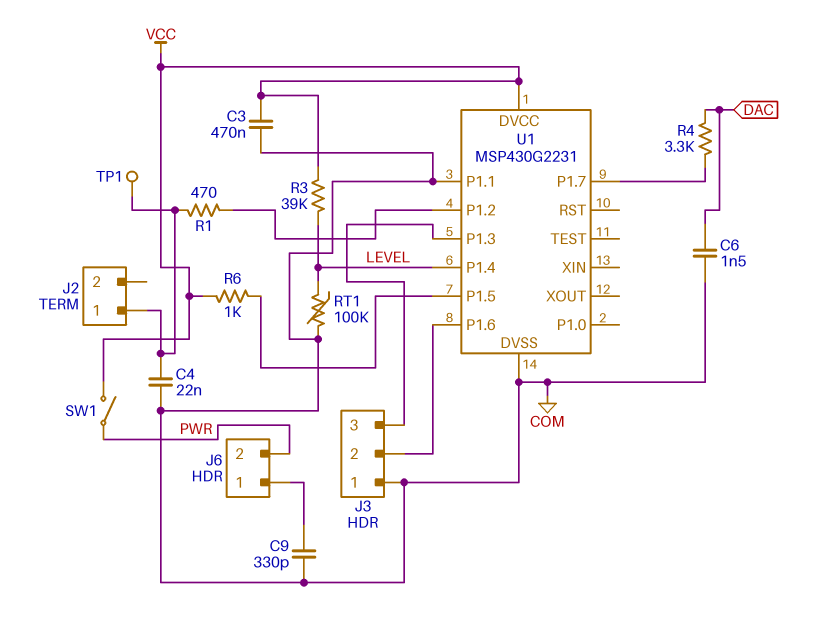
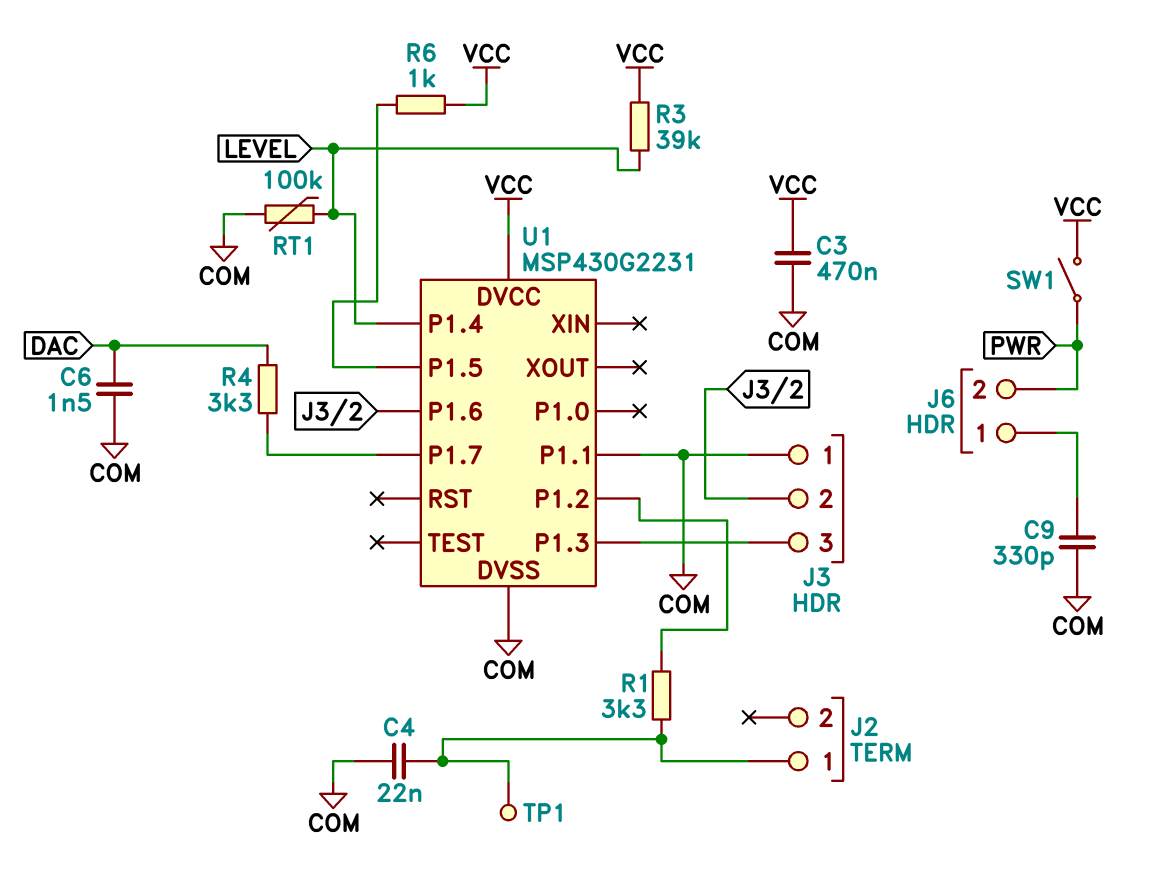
R1: 470 (J2/1, U1/P1.2) -> 3.3k (J2/1, U1/P1.2)

